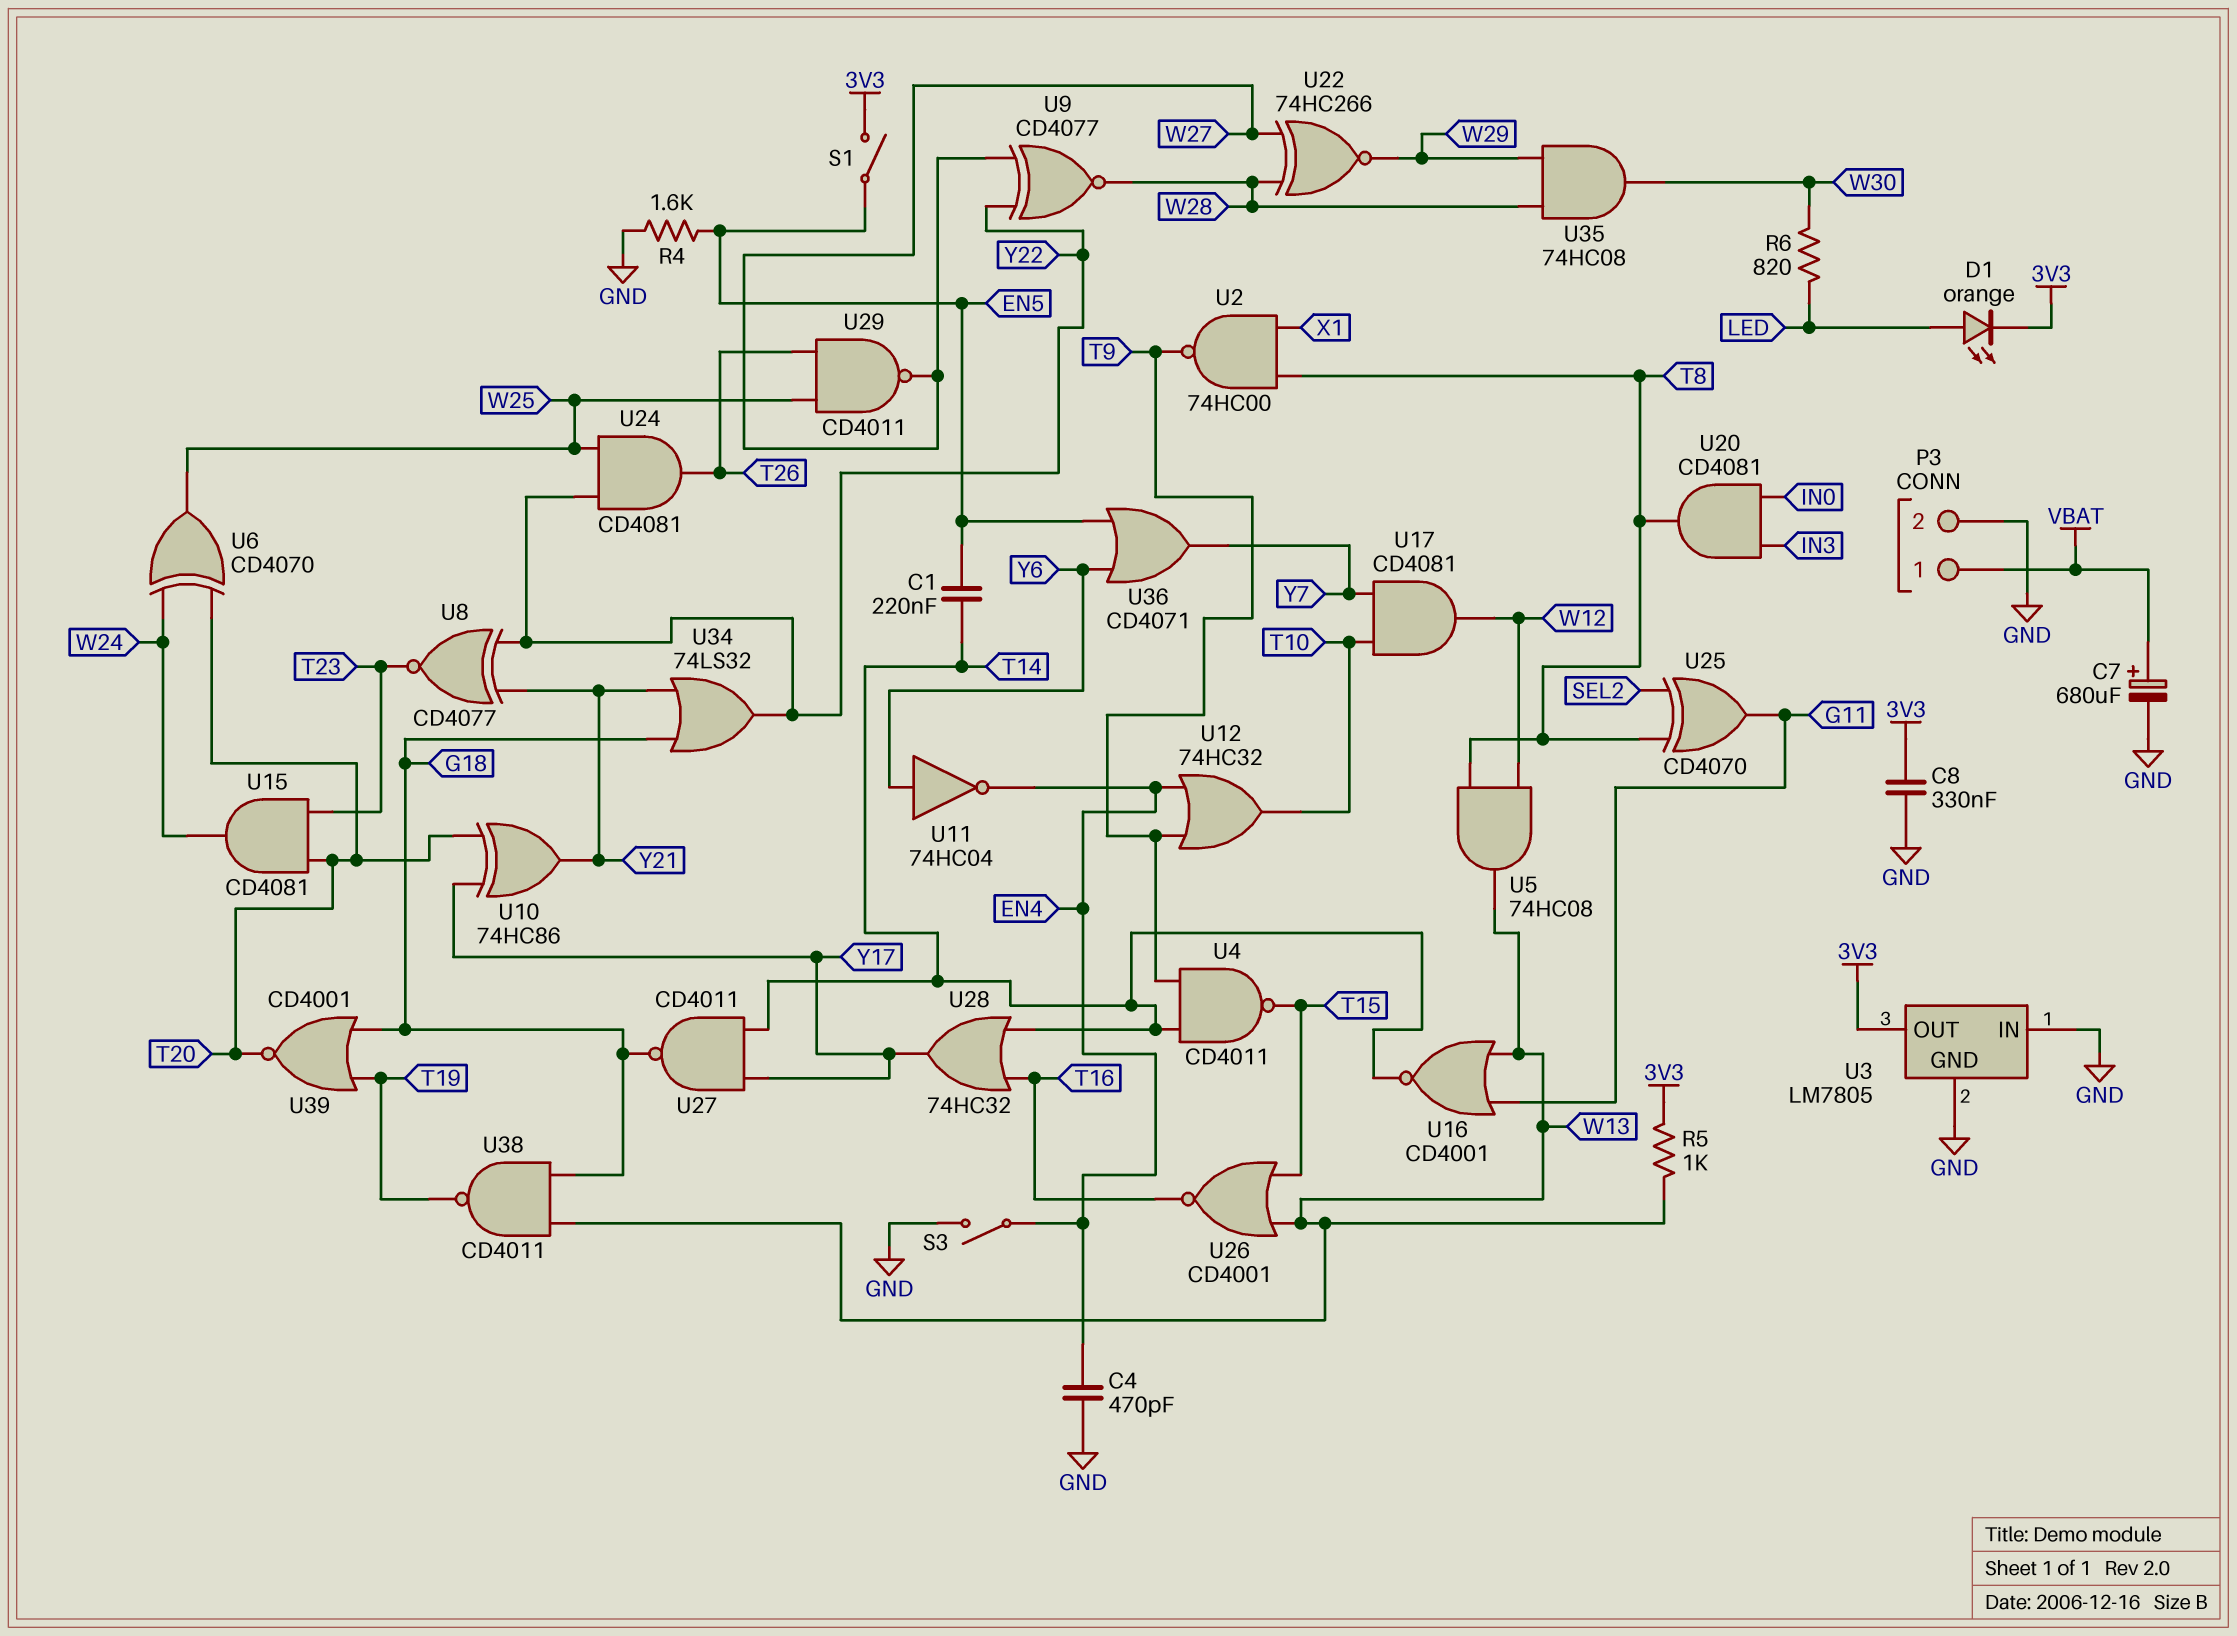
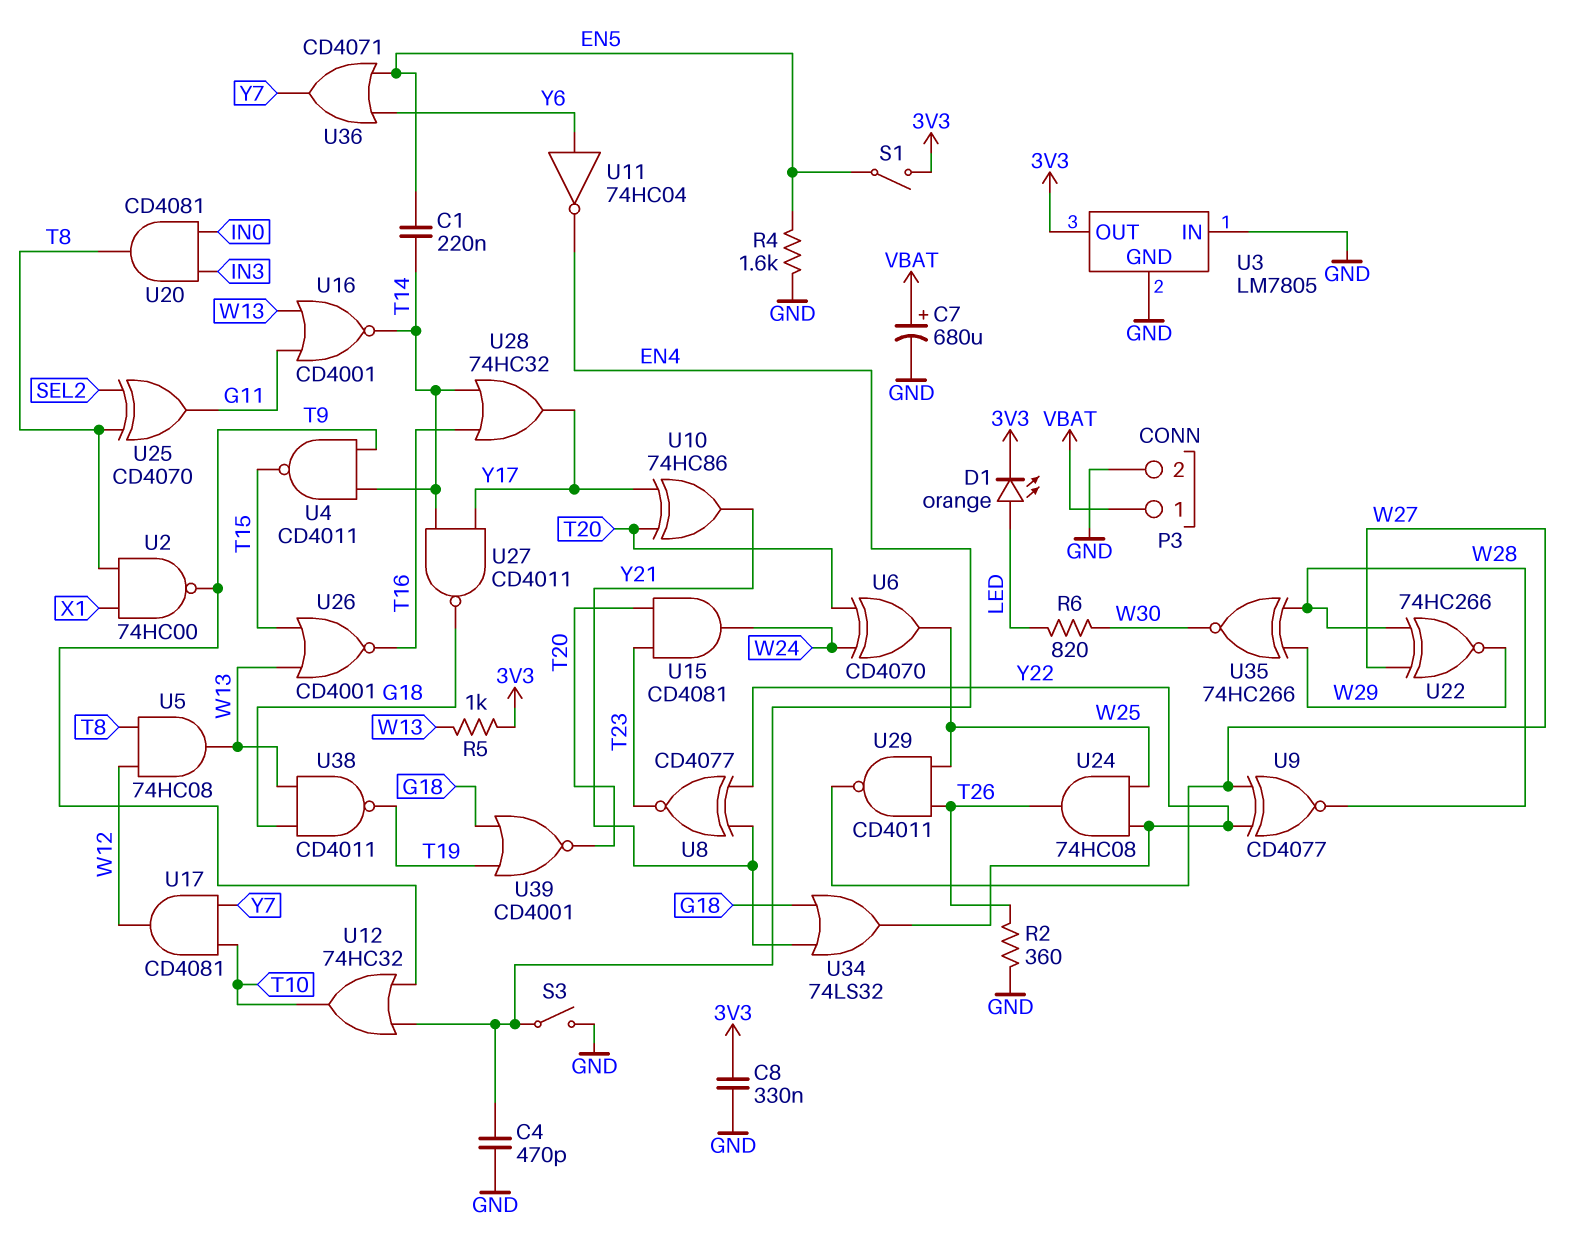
R2: none -> 360 (GND, T26)
U24: AND CD4081 (in W25, in Y22, out T26) -> AND 74HC08 (in W25, in Y22, out T26)
U35: AND 74HC08 (in W28, in W29, out W30) -> XNOR 74HC266 (in W28, in W29, out W30)

